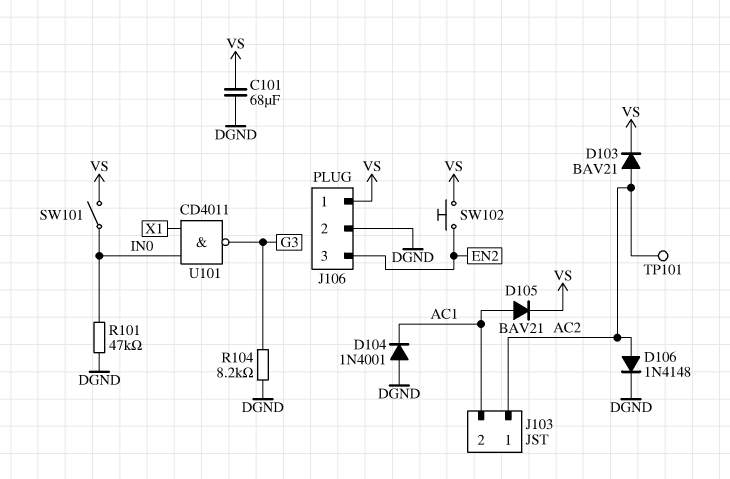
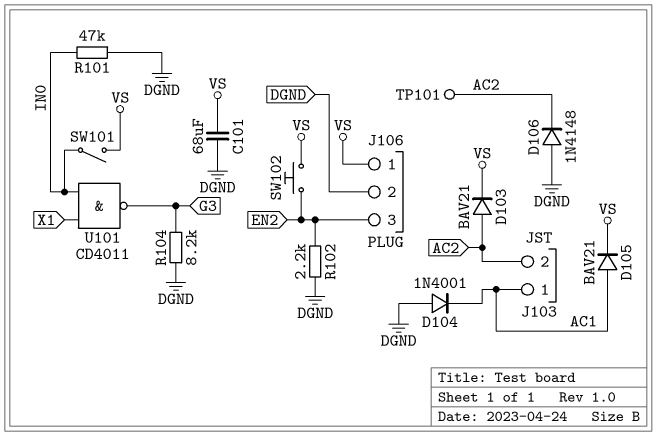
D106: diode 1N4148 (A AC2, K DGND) -> diode 1N4148 (A DGND, K AC2)
J103 pin 1: AC2 -> AC1
J103 pin 2: AC1 -> AC2
R102: none -> 2.2k (DGND, EN2)

